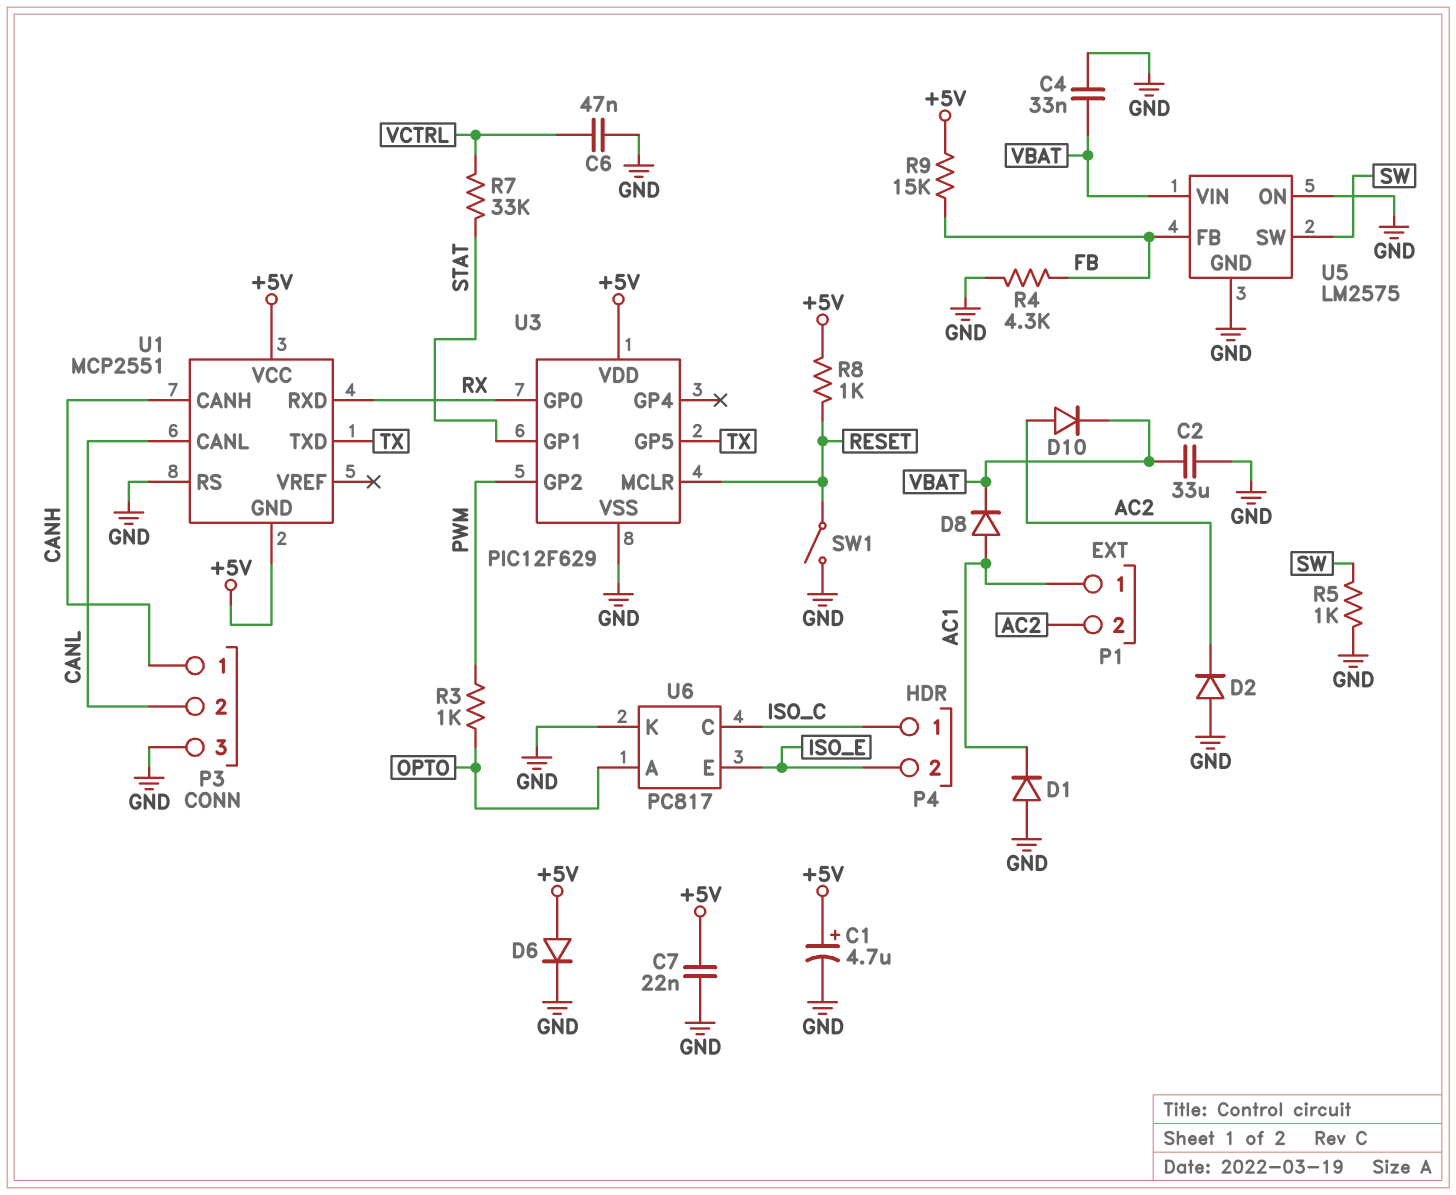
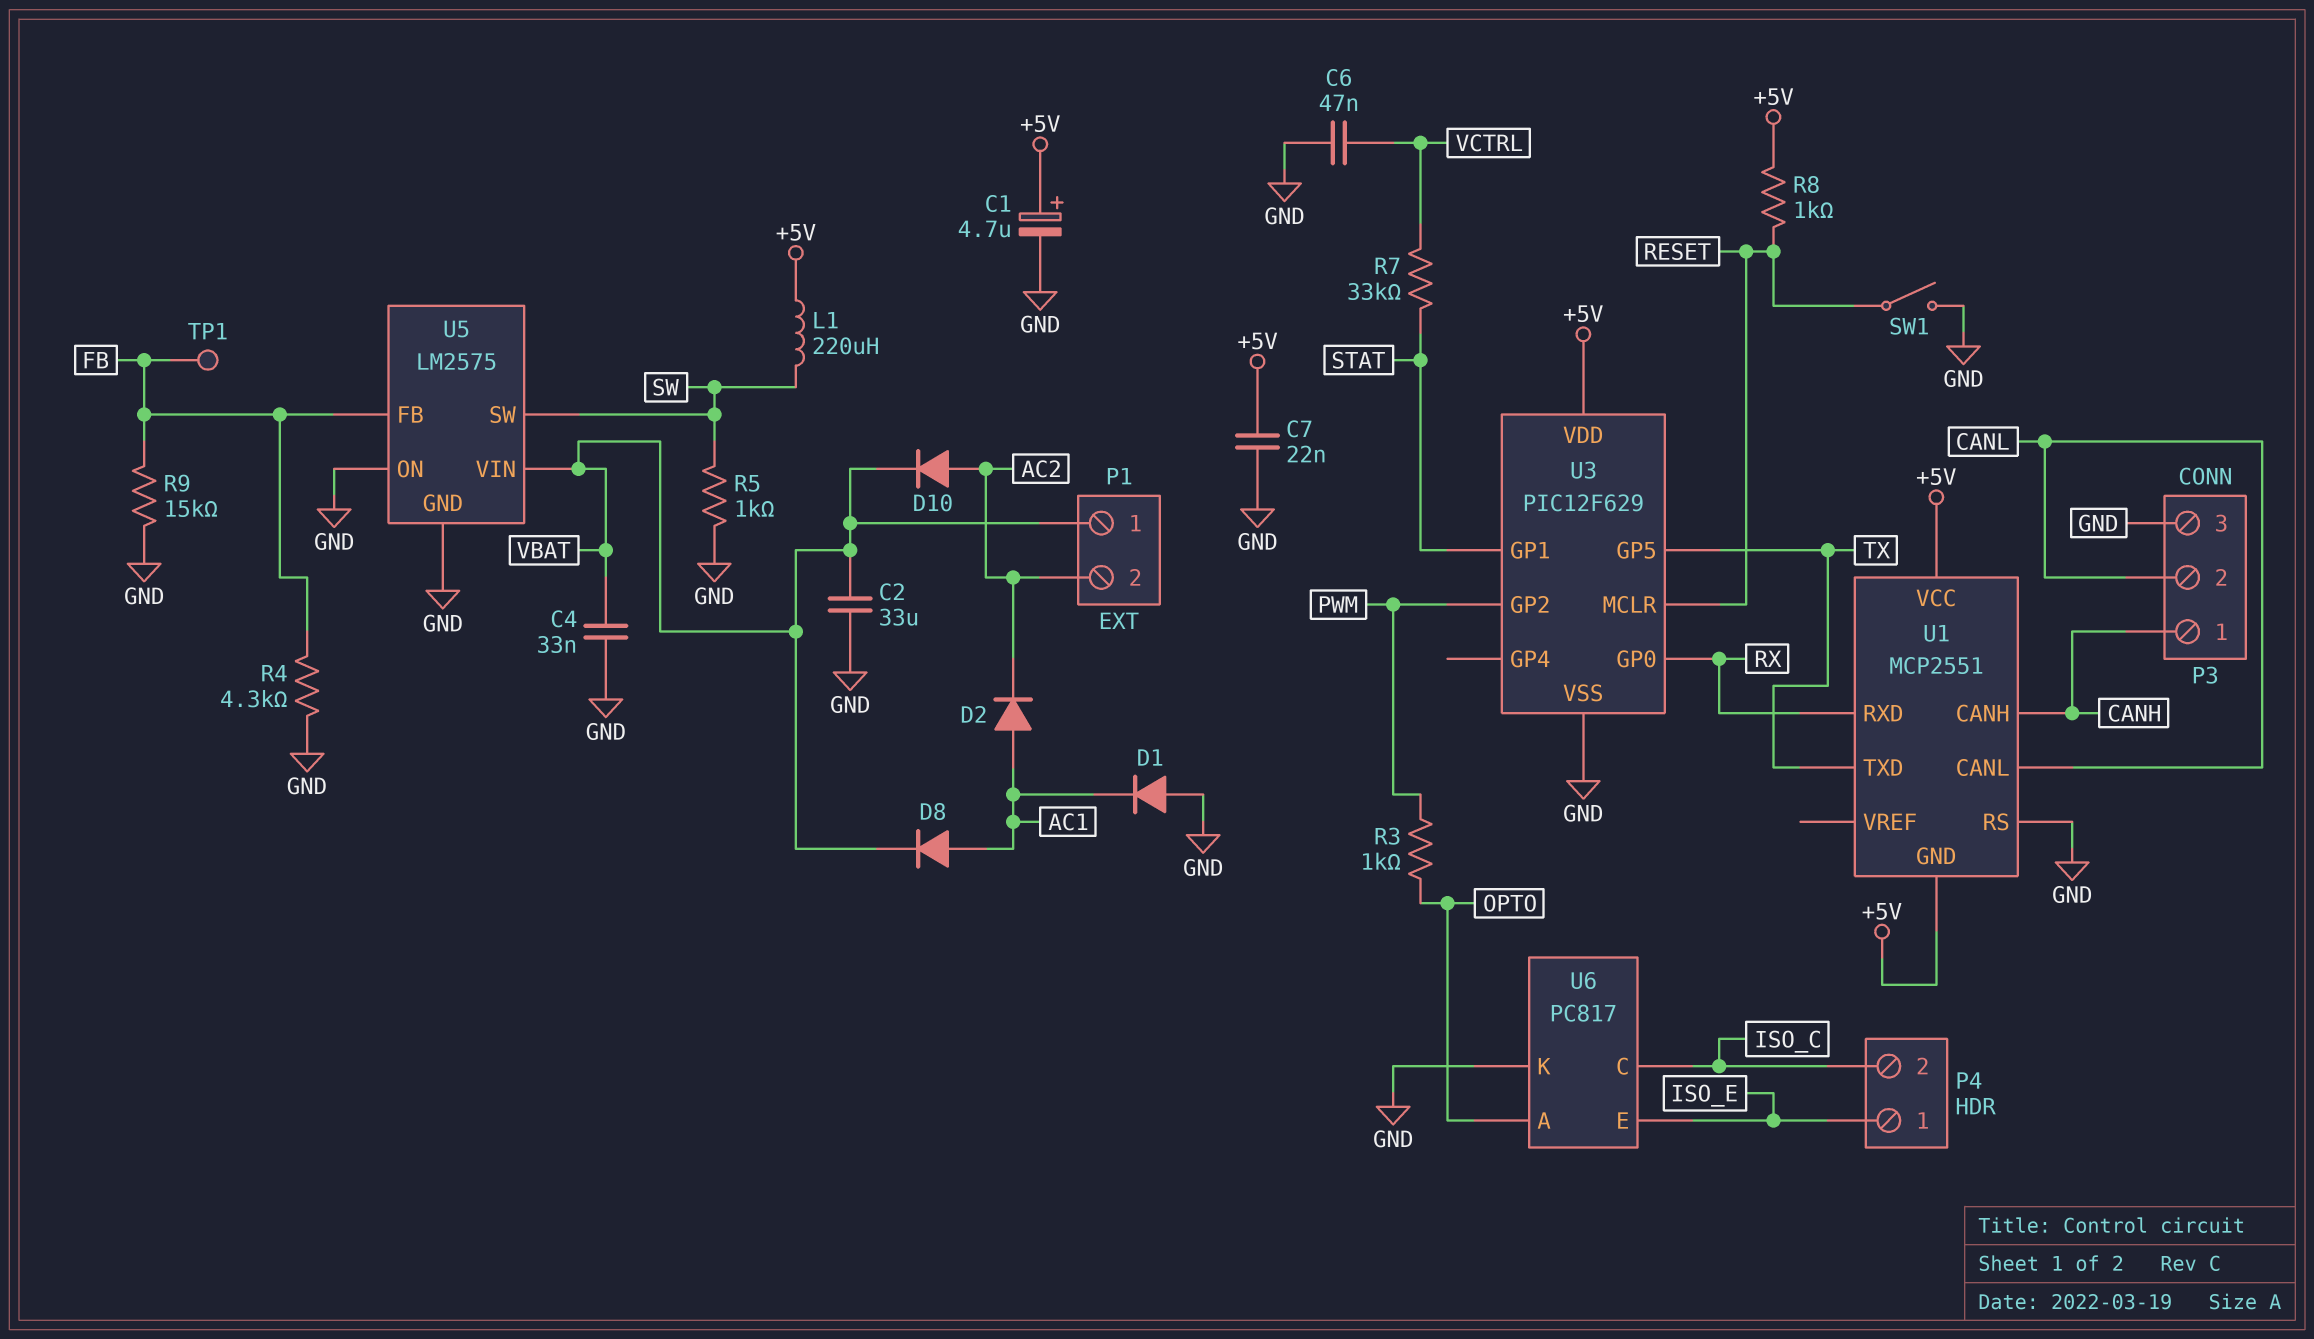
D2: diode (A GND, K AC2) -> diode (A AC1, K AC2)
D6: diode (A +5V, K GND) -> none
L1: none -> 220uH (+5V, SW)
P1 pin 1: AC1 -> VBAT
P4 pin 1: ISO_C -> ISO_E
P4 pin 2: ISO_E -> ISO_C
R9: 15k (+5V, FB) -> 15k (FB, GND)
TP1: none -> test point (FB)

